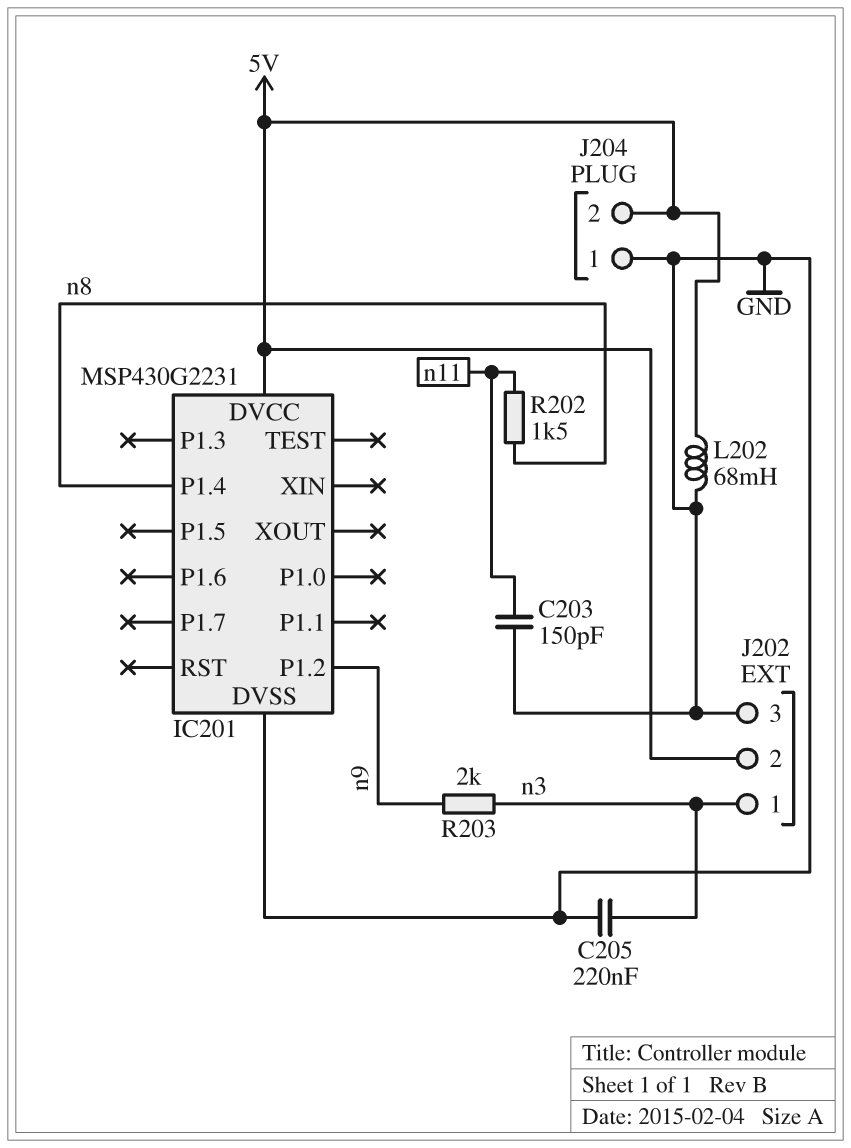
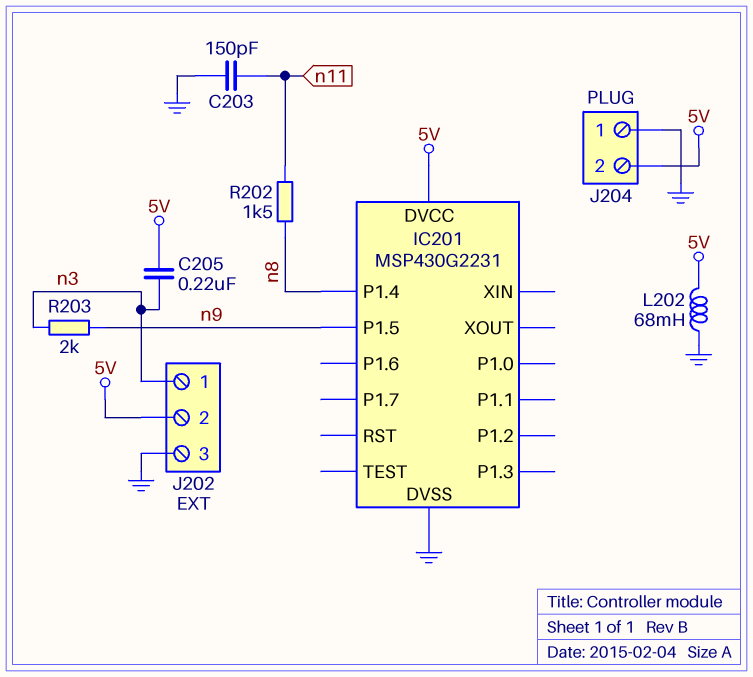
C205: 220nF (GND, n3) -> 220nF (5V, n3)
IC201 pin P1.2: n9 -> none
IC201 pin P1.5: none -> n9

